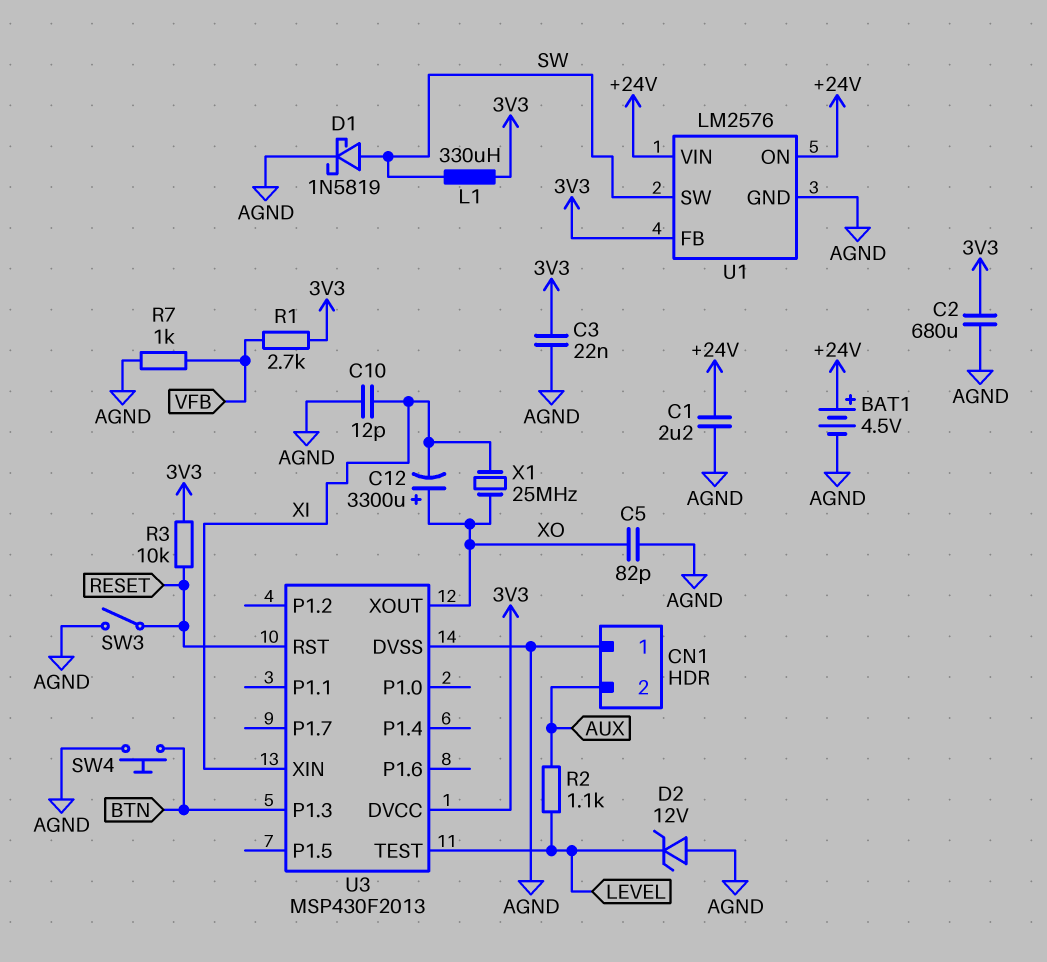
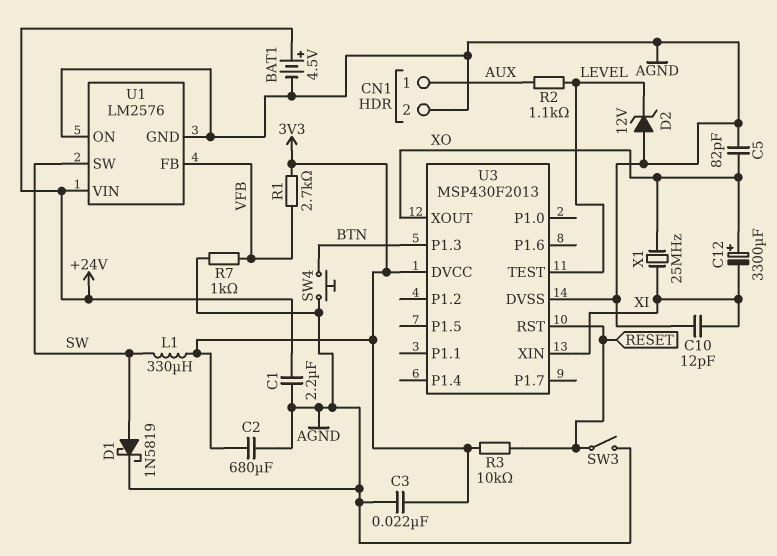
CN1 pin 1: AGND -> AUX
CN1 pin 2: AUX -> AGND
U1 pin FB: 3V3 -> VFB
U1 pin ON: +24V -> AGND

